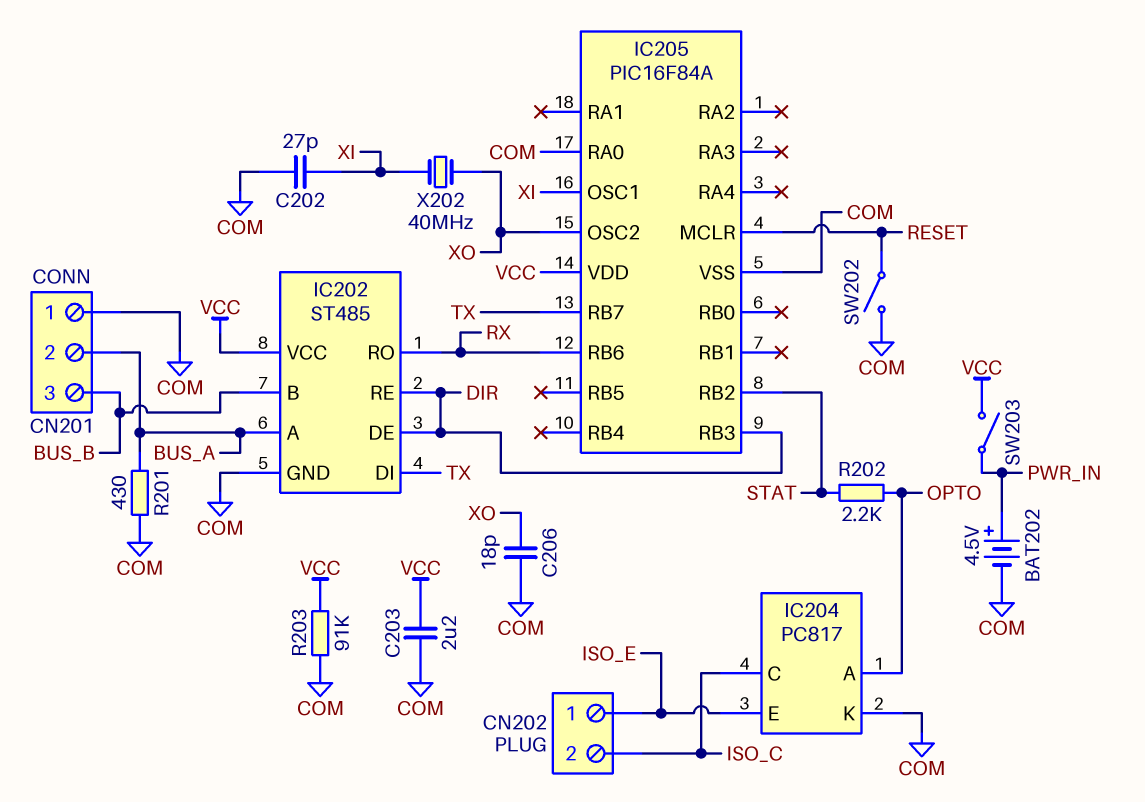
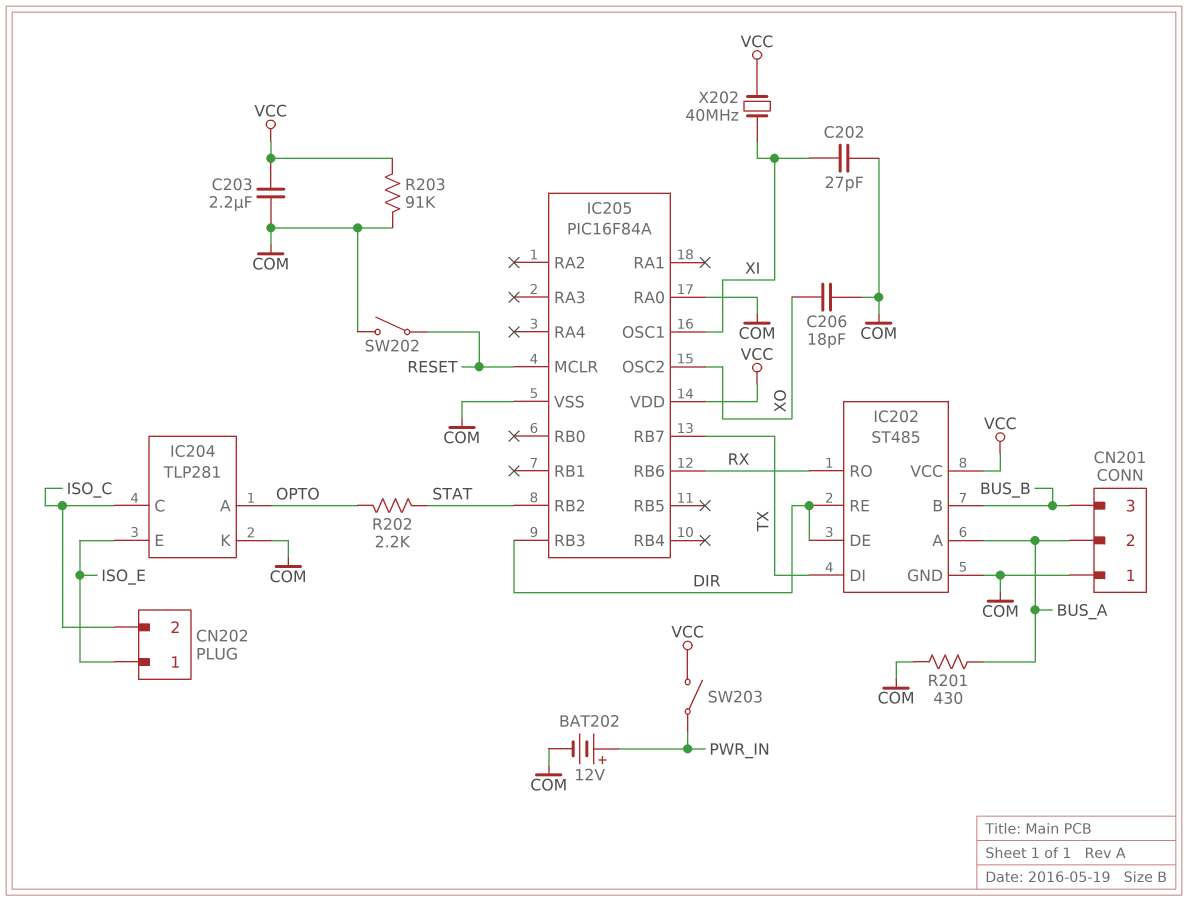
BAT202: 4.5V (plus PWR_IN, minus COM) -> 12V (plus PWR_IN, minus COM)
IC204: PC817 -> TLP281
X202: 40MHz (XI, XO) -> 40MHz (VCC, XI)

